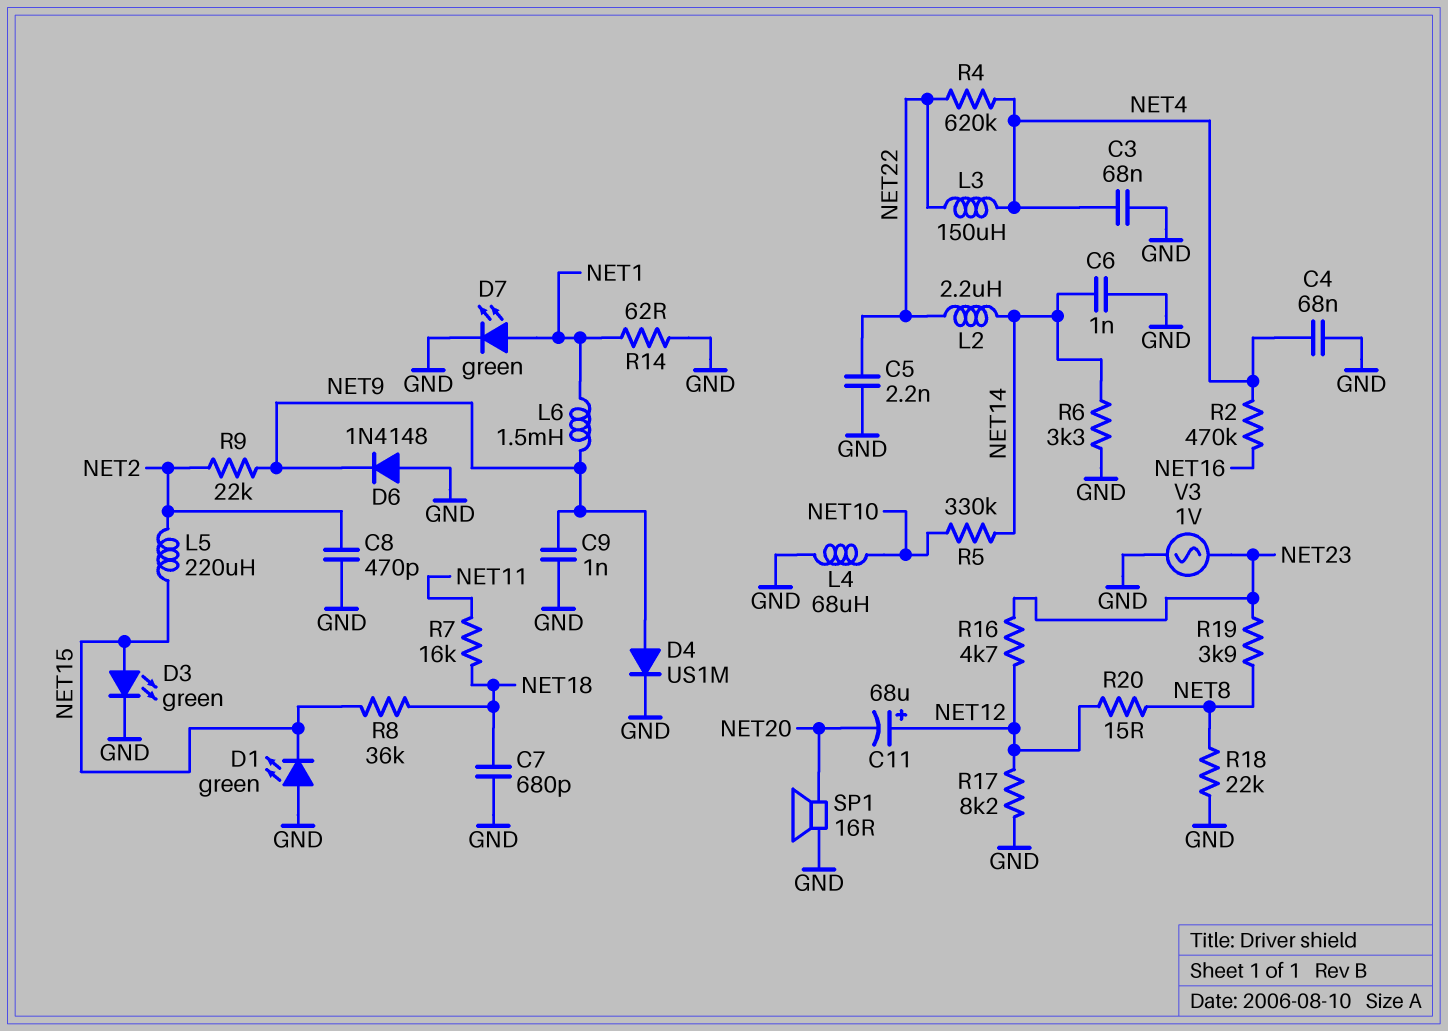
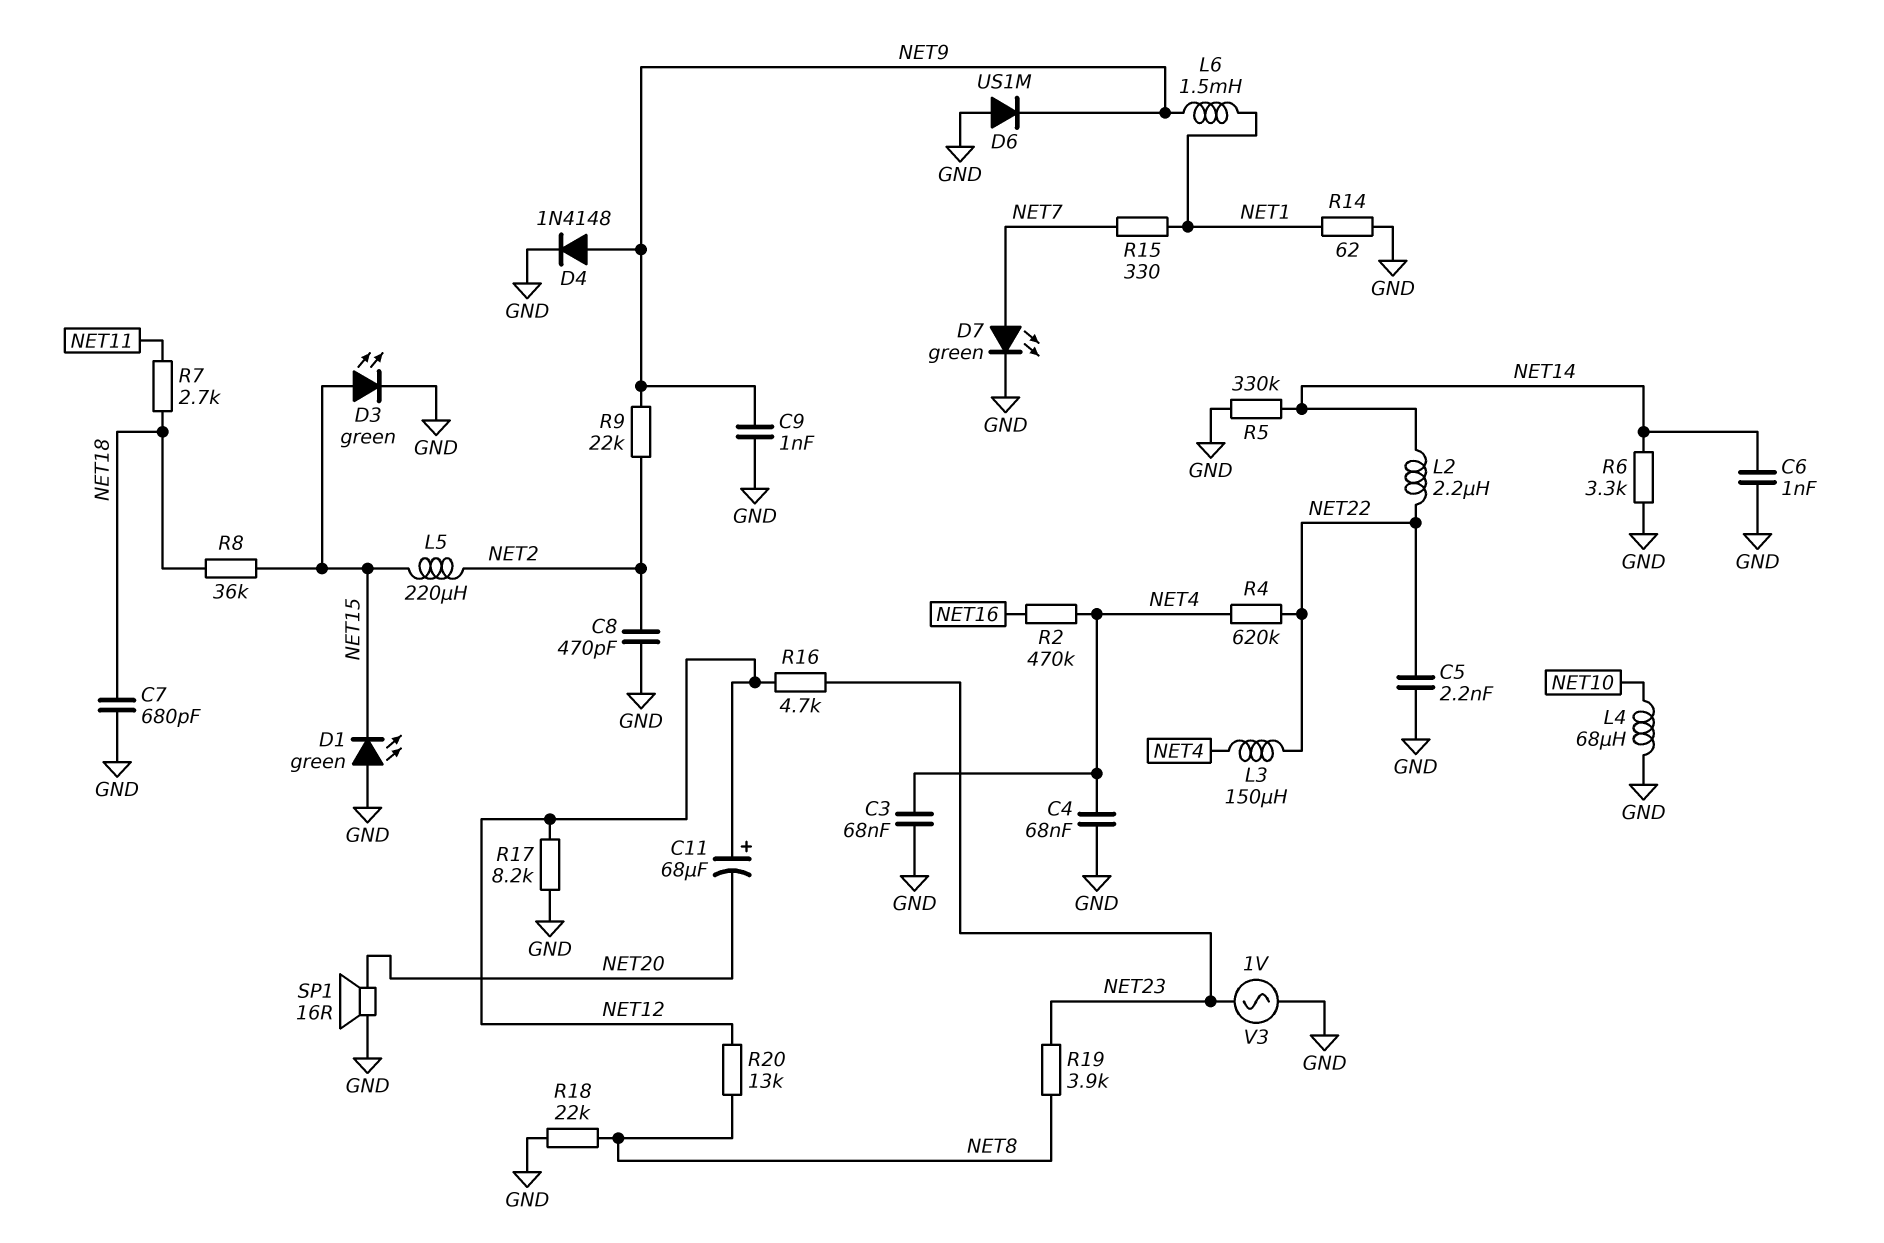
D4: diode US1M (A NET9, K GND) -> diode 1N4148 (A NET9, K GND)
D6: diode 1N4148 (A GND, K NET9) -> diode US1M (A GND, K NET9)
D7: LED green (A NET1, K GND) -> LED green (A NET7, K GND)
R5: 330k (NET10, NET14) -> 330k (GND, NET14)
R7: 16k (NET11, NET18) -> 2.7k (NET11, NET18)
R15: none -> 330 (NET1, NET7)
R20: 15 (NET8, NET12) -> 13k (NET8, NET12)

